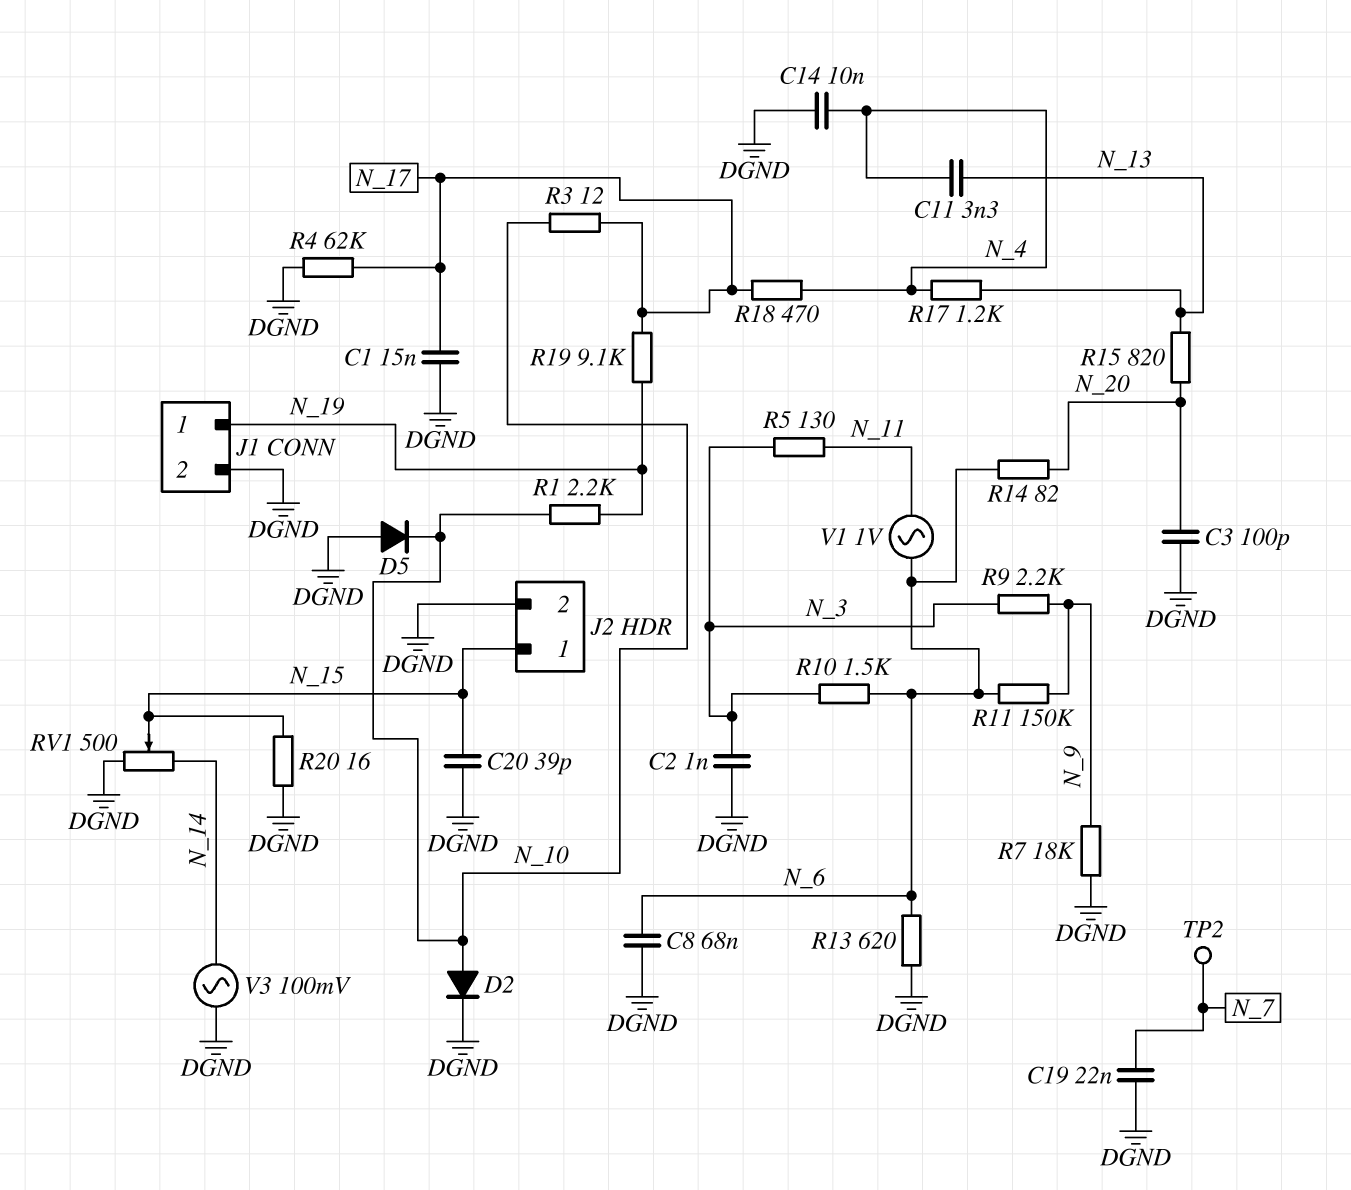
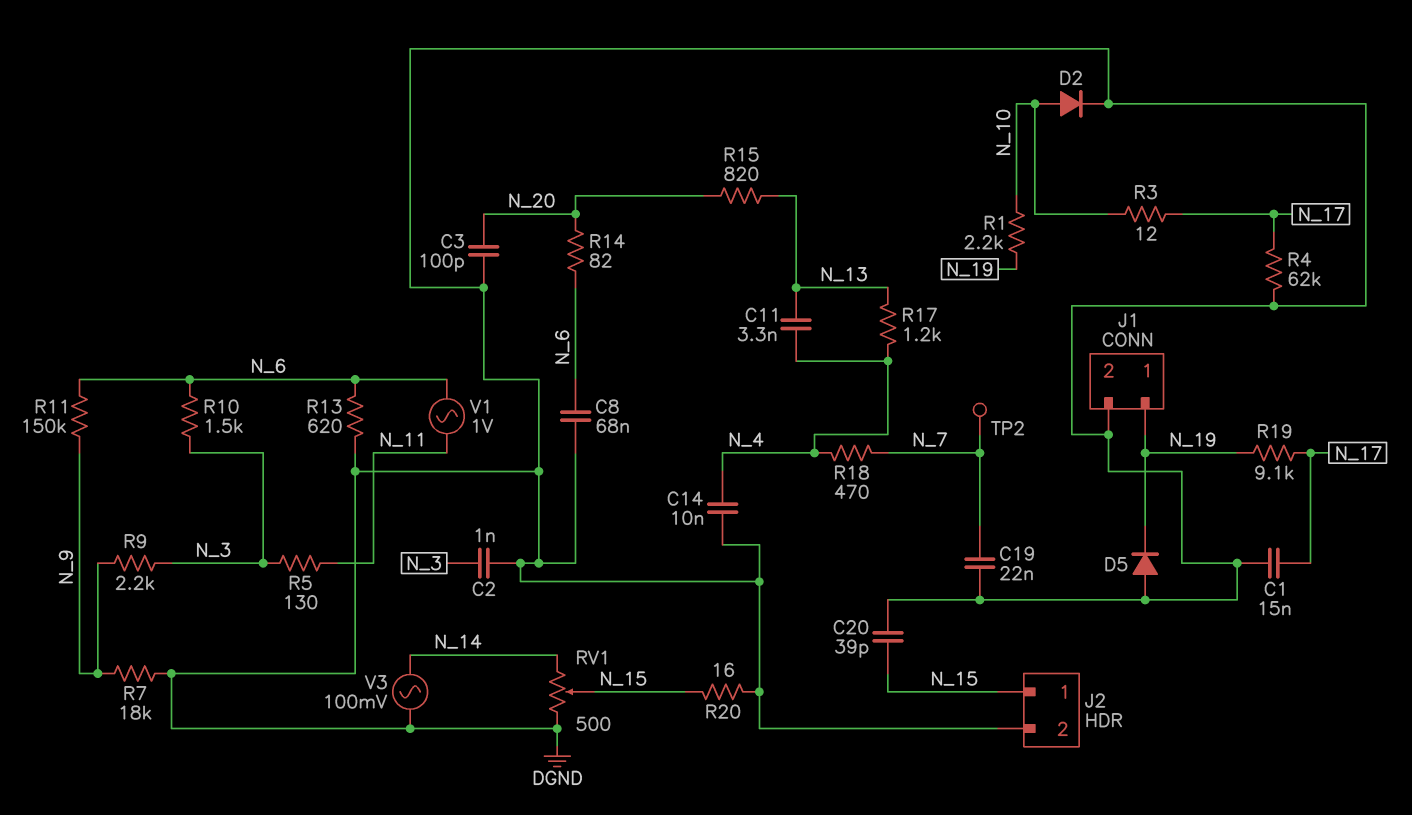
D5: diode (A DGND, K N_10) -> diode (A DGND, K N_19)
R18: 470 (N_4, N_17) -> 470 (N_4, N_7)

